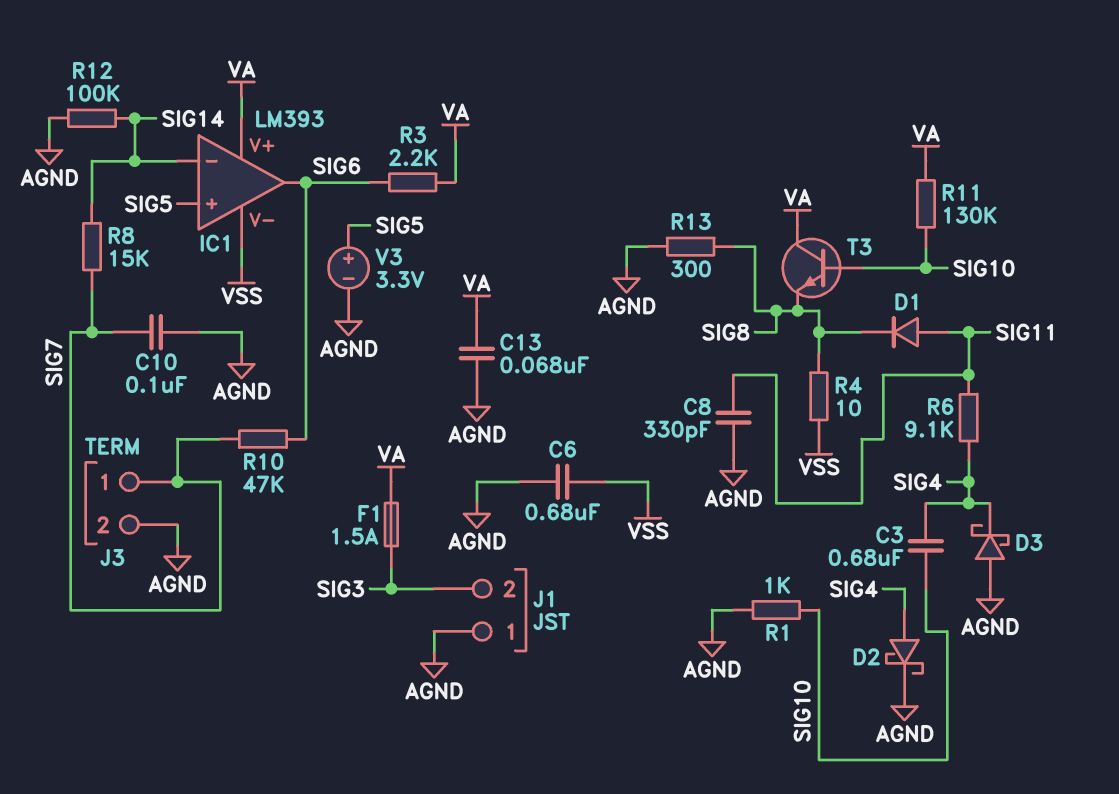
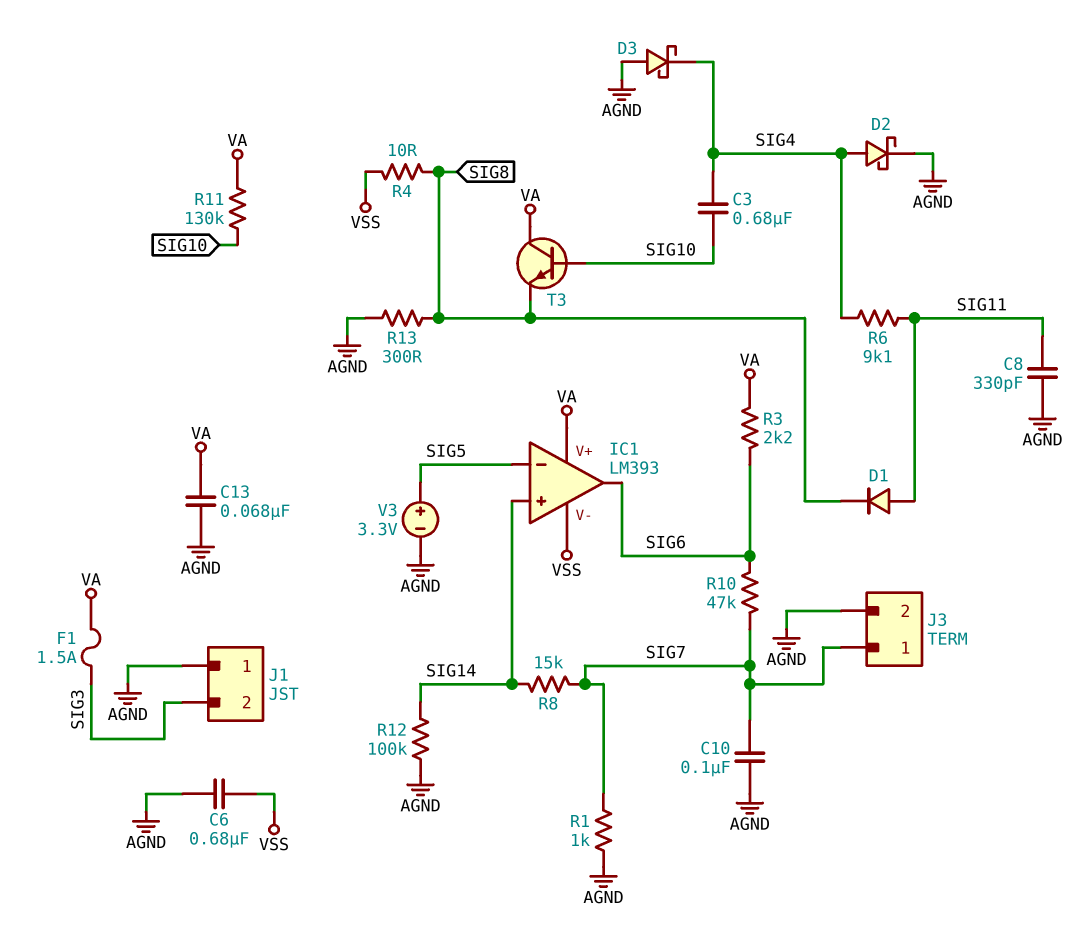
IC1 pin in+: SIG5 -> SIG14
IC1 pin in-: SIG14 -> SIG5
R1: 1k (AGND, SIG10) -> 1k (AGND, SIG7)

